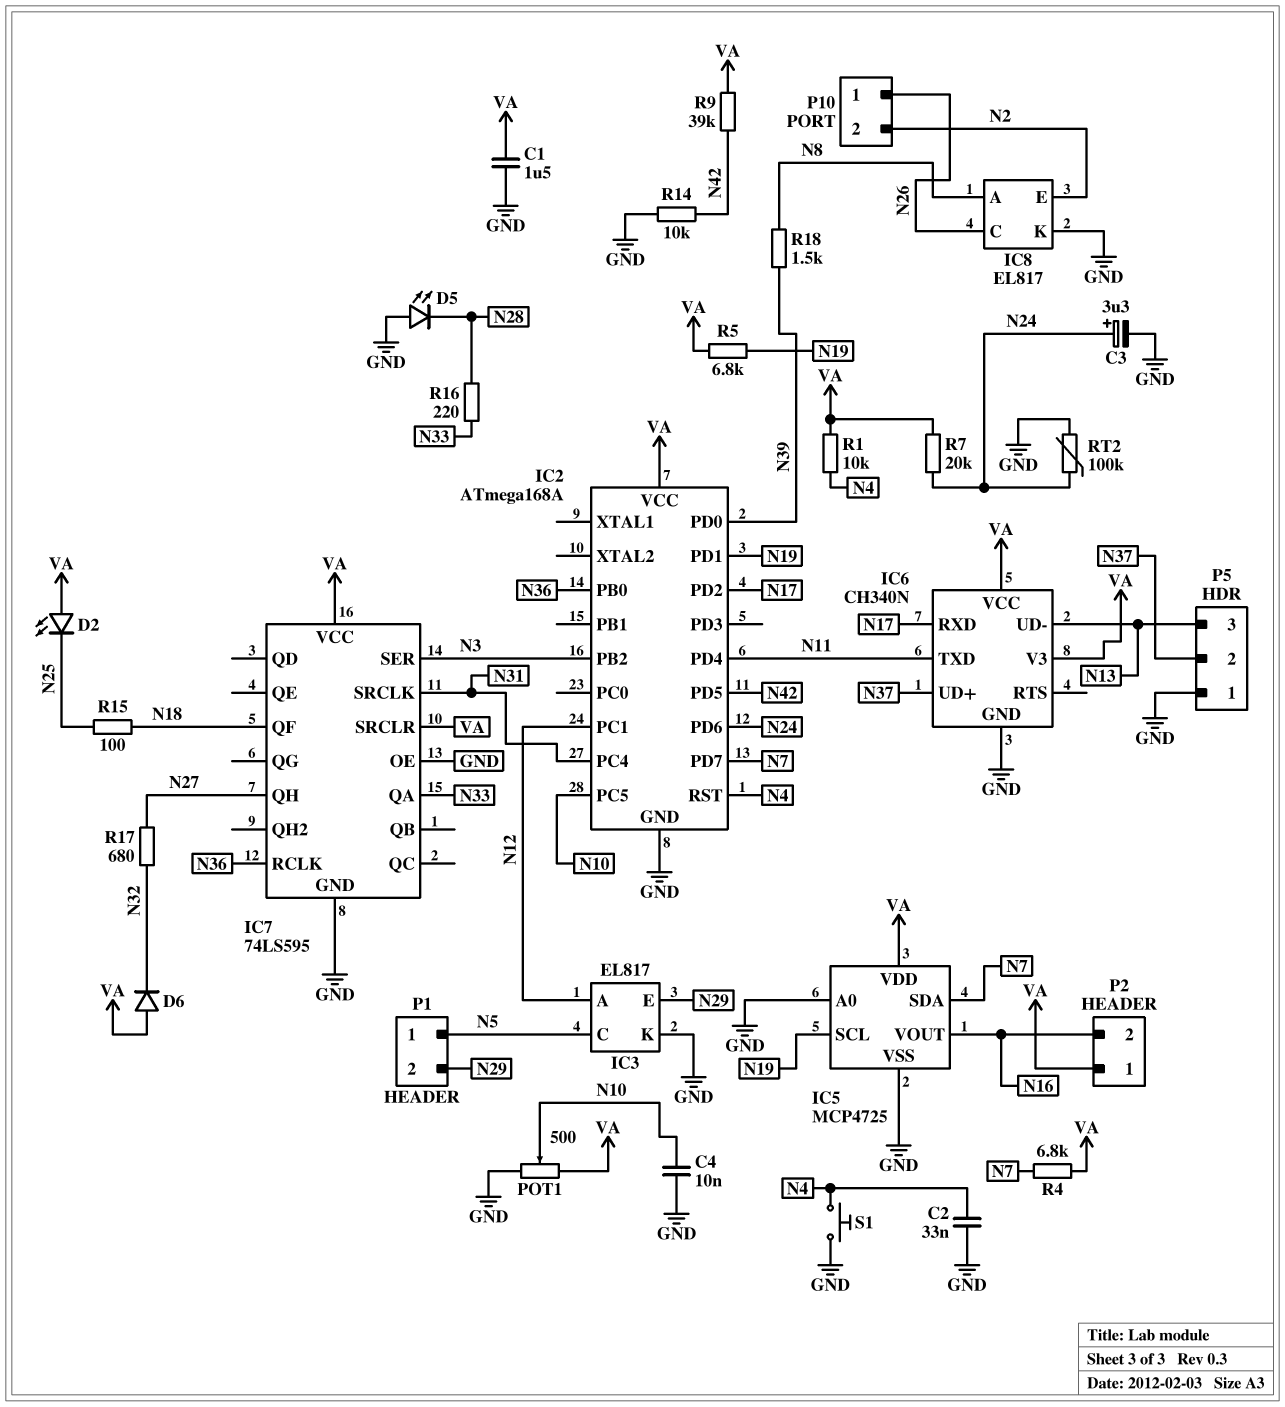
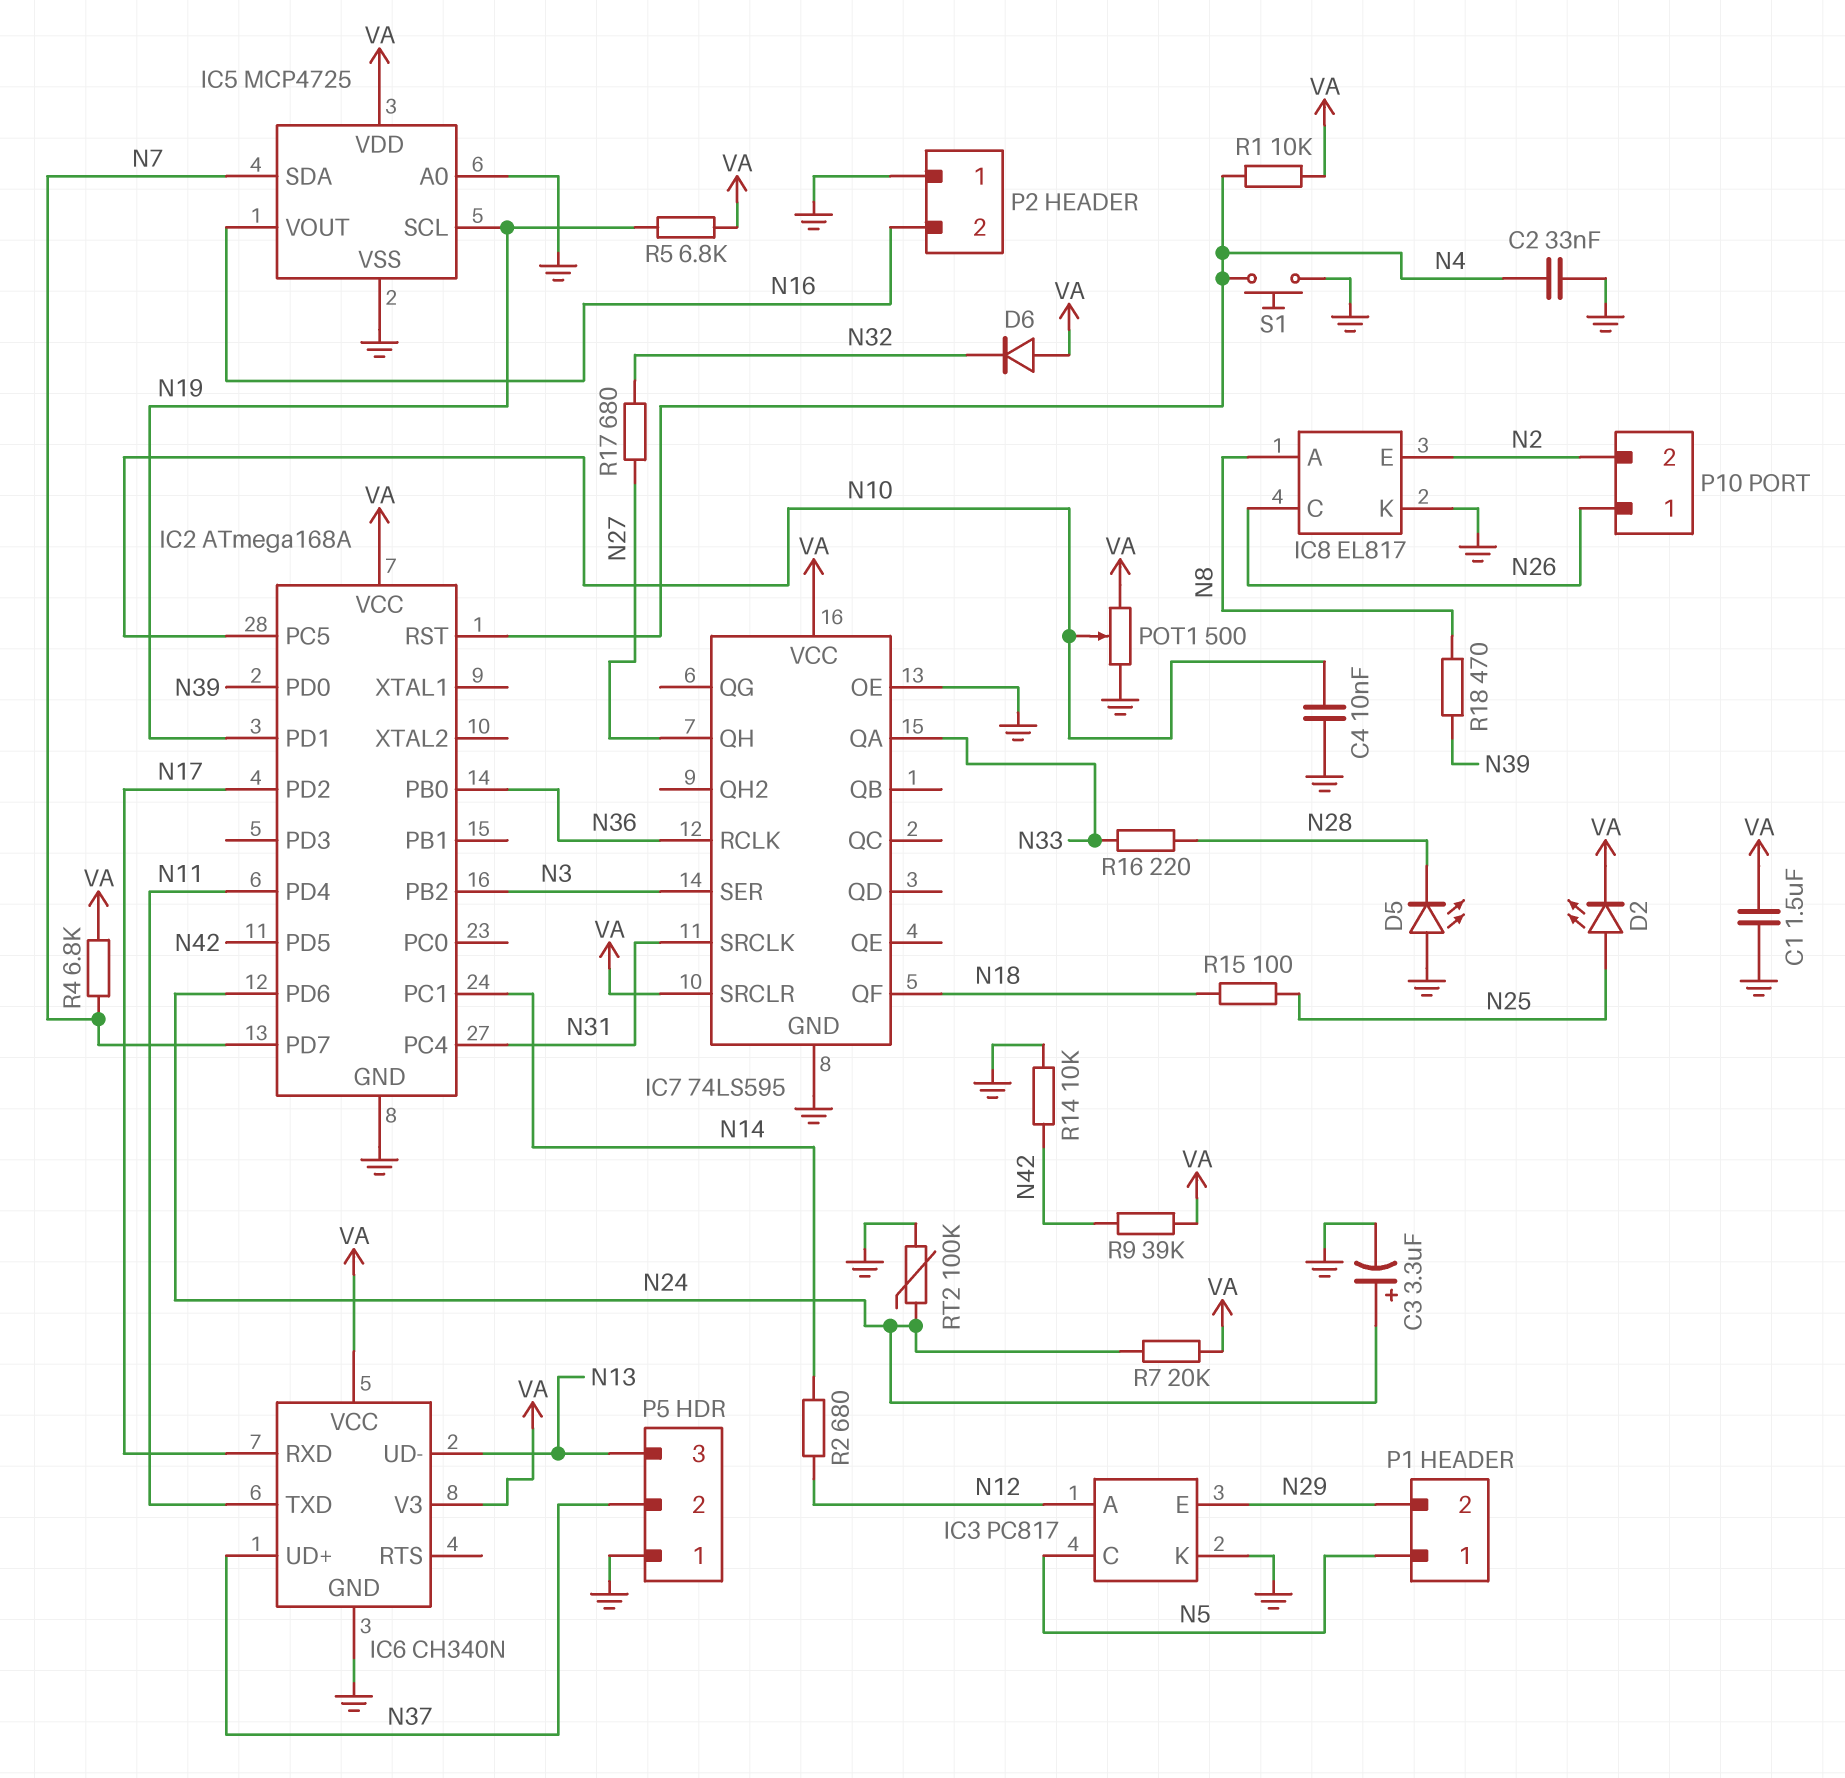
D2: LED (A VA, K N25) -> LED (A N25, K VA)
IC2 pin PC1: N12 -> N14
IC3: EL817 -> PC817
P2 pin 1: VA -> GND
R2: none -> 680 (N12, N14)
R18: 1.5k (N8, N39) -> 470 (N8, N39)

